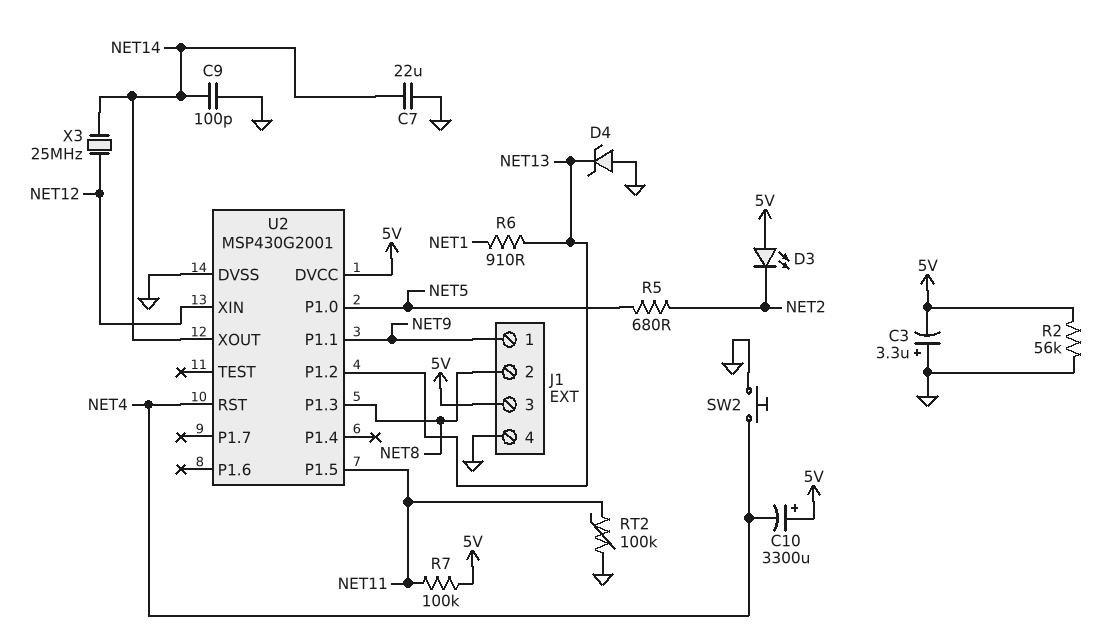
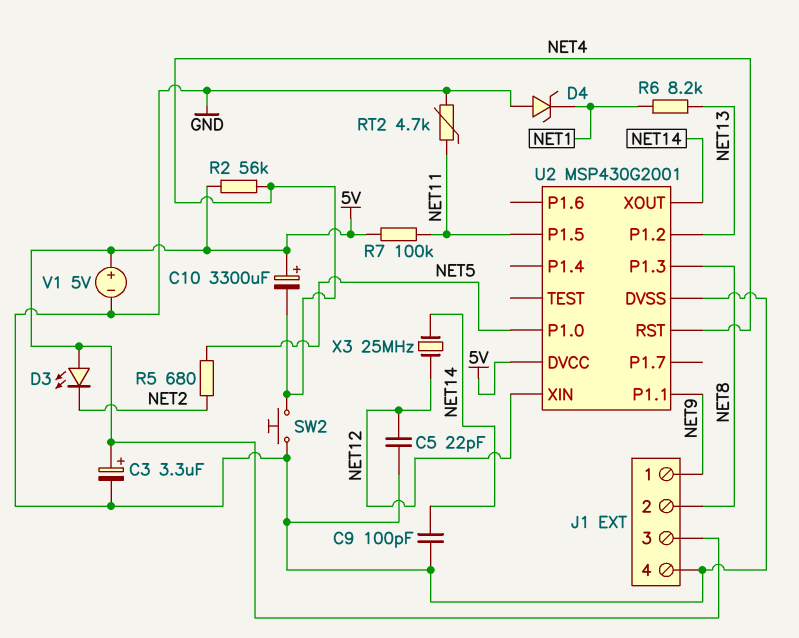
C3: 3.3uF (plus GND, minus 5V) -> 3.3uF (plus 5V, minus GND)
C5: none -> 22pF (GND, NET12)
C7: 22uF (GND, NET14) -> none
D4: zener (A GND, K NET13) -> zener (A GND, K NET1)
R2: 56k (5V, GND) -> 56k (5V, NET4)
R6: 910 (NET1, NET13) -> 8.2k (NET1, NET13)
RT2: 100k (GND, NET11) -> 4.7k (GND, NET11)
V1: none -> 5V (plus 5V, minus GND)

